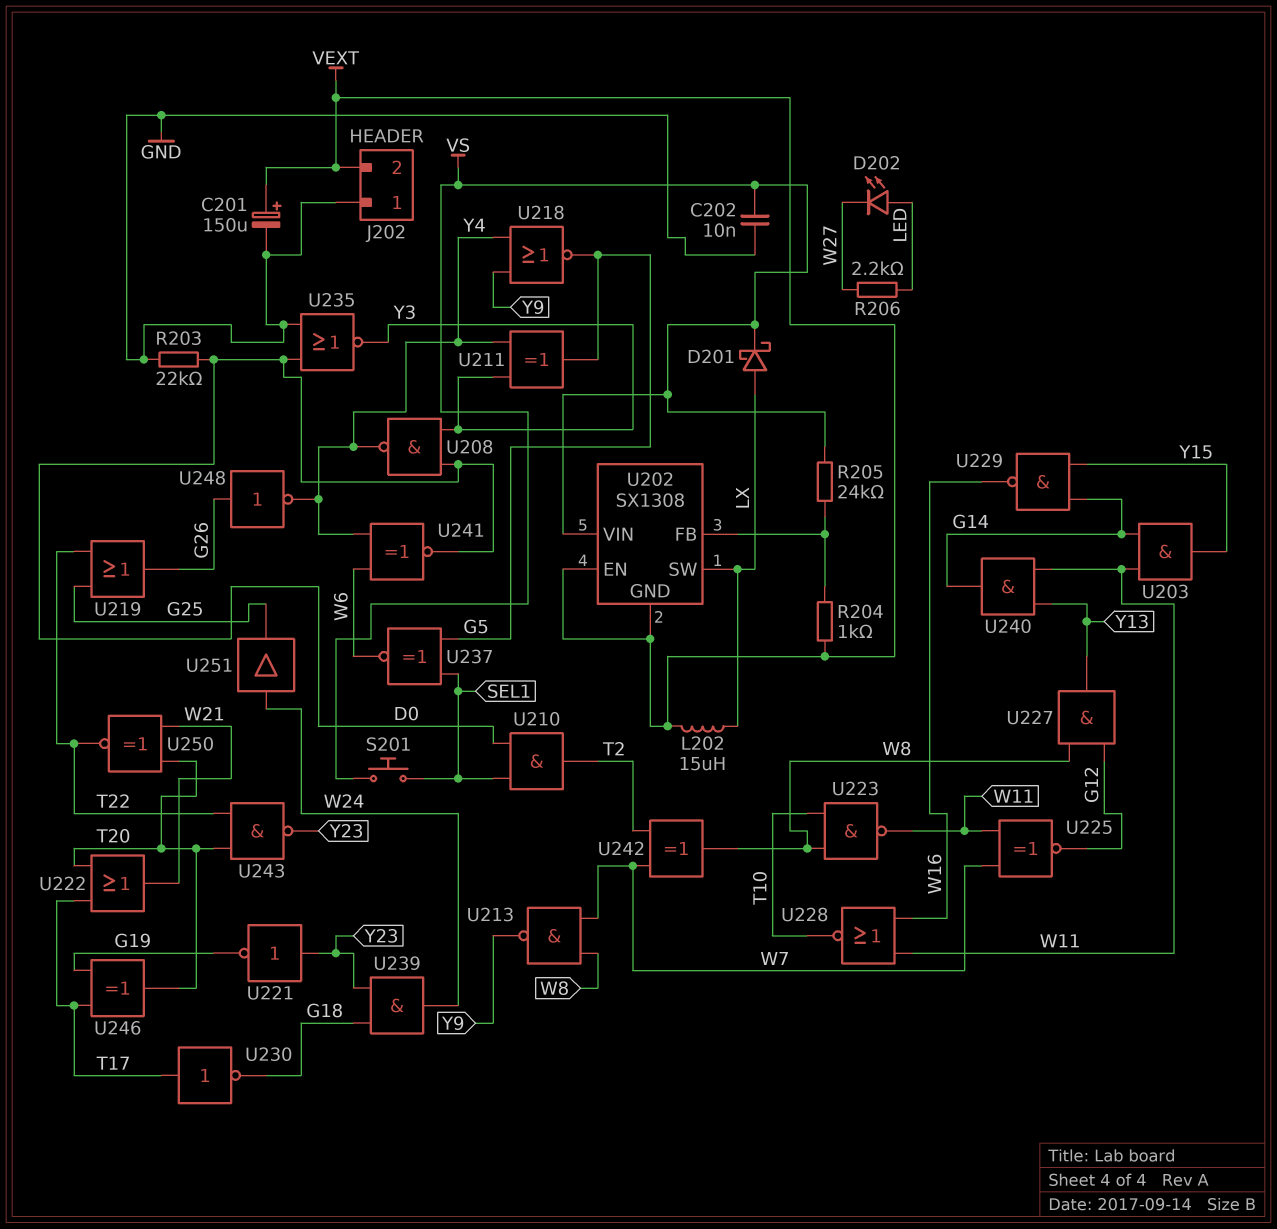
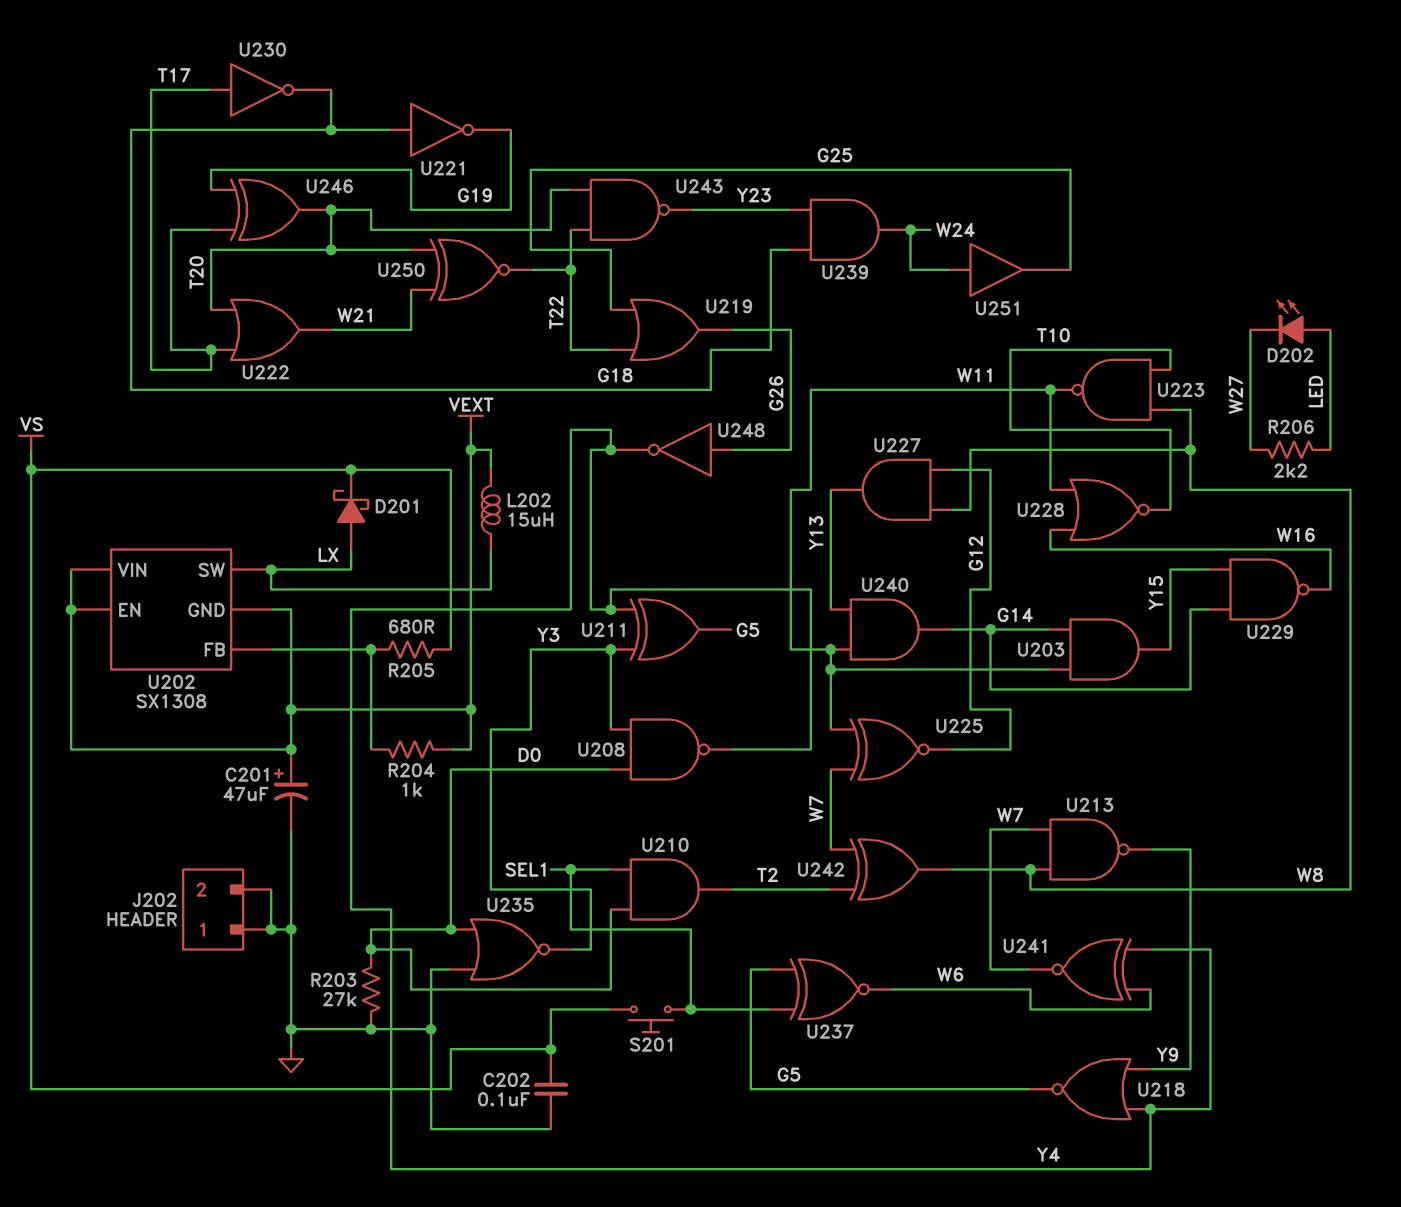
C201: 150uF (plus VEXT, minus GND) -> 47uF (plus VEXT, minus GND)
C202: 10nF (GND, VS) -> 100nF (GND, VS)
J202 pin 2: VEXT -> GND
R203: 22k (D0, GND) -> 27k (D0, GND)
R205: 24k (U202/FB, VS) -> 680 (U202/FB, VS)
U202 pin VIN: VS -> VEXT
U221: NOT (in Y23, out G19) -> NOT (in G18, out G19)
U241: XNOR (in W6, in Y4, out D0) -> XNOR (in W6, in Y4, out W7)

